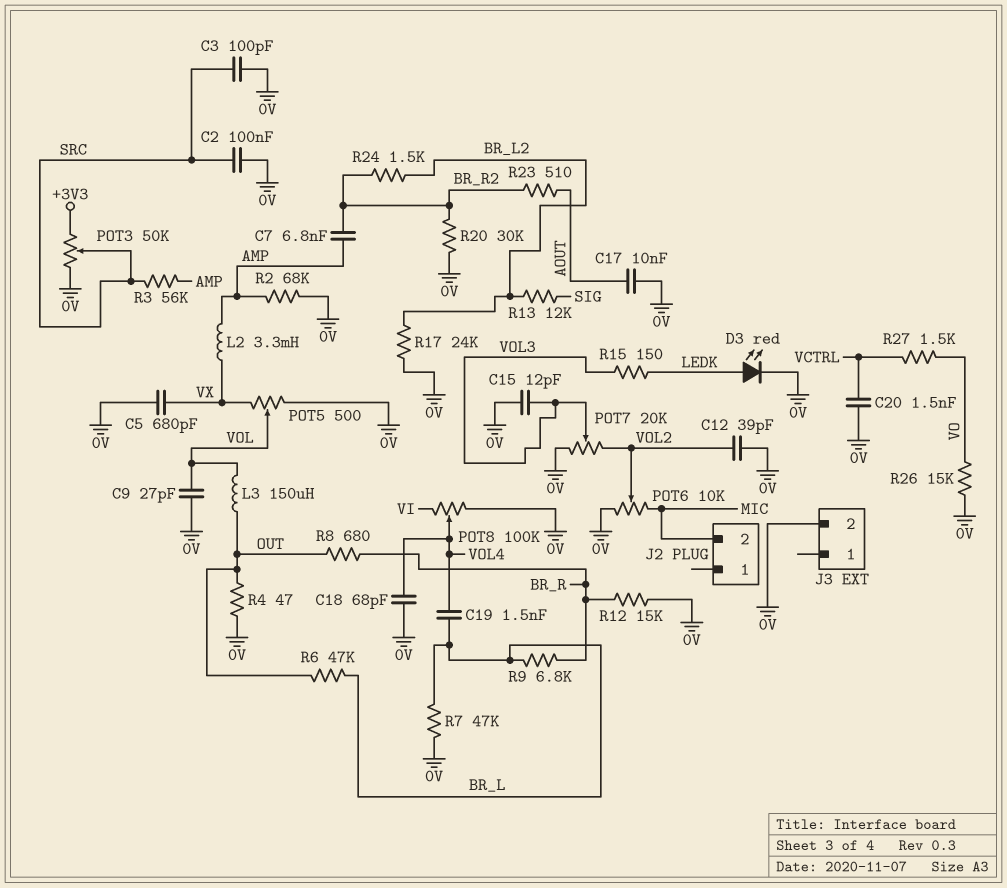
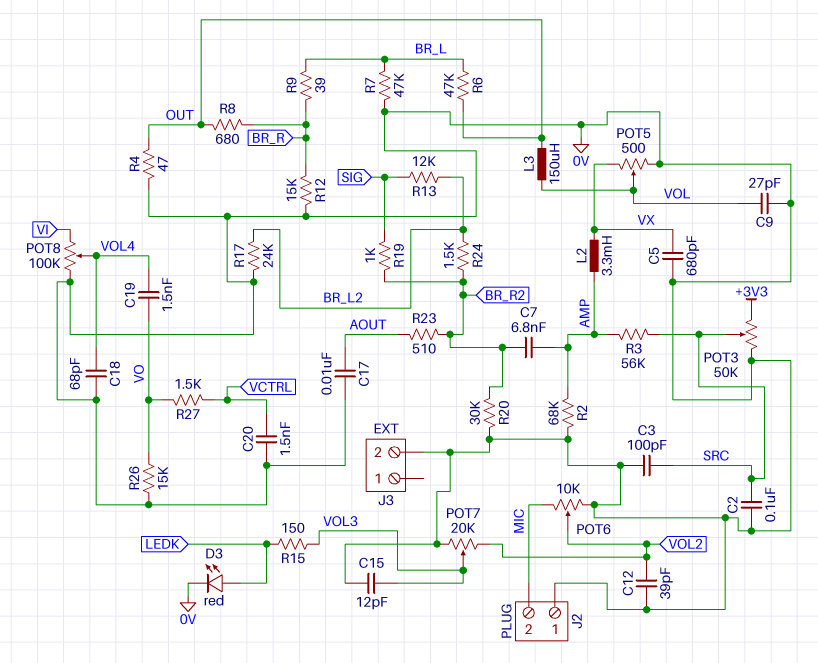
C19: 1.5nF (BR_L, VOL4) -> 1.5nF (VO, VOL4)
J2 pin 1: none -> 0V
R9: 6.8k (BR_L, BR_R) -> 39 (BR_L, BR_R)
R19: none -> 1k (BR_R2, SIG)

